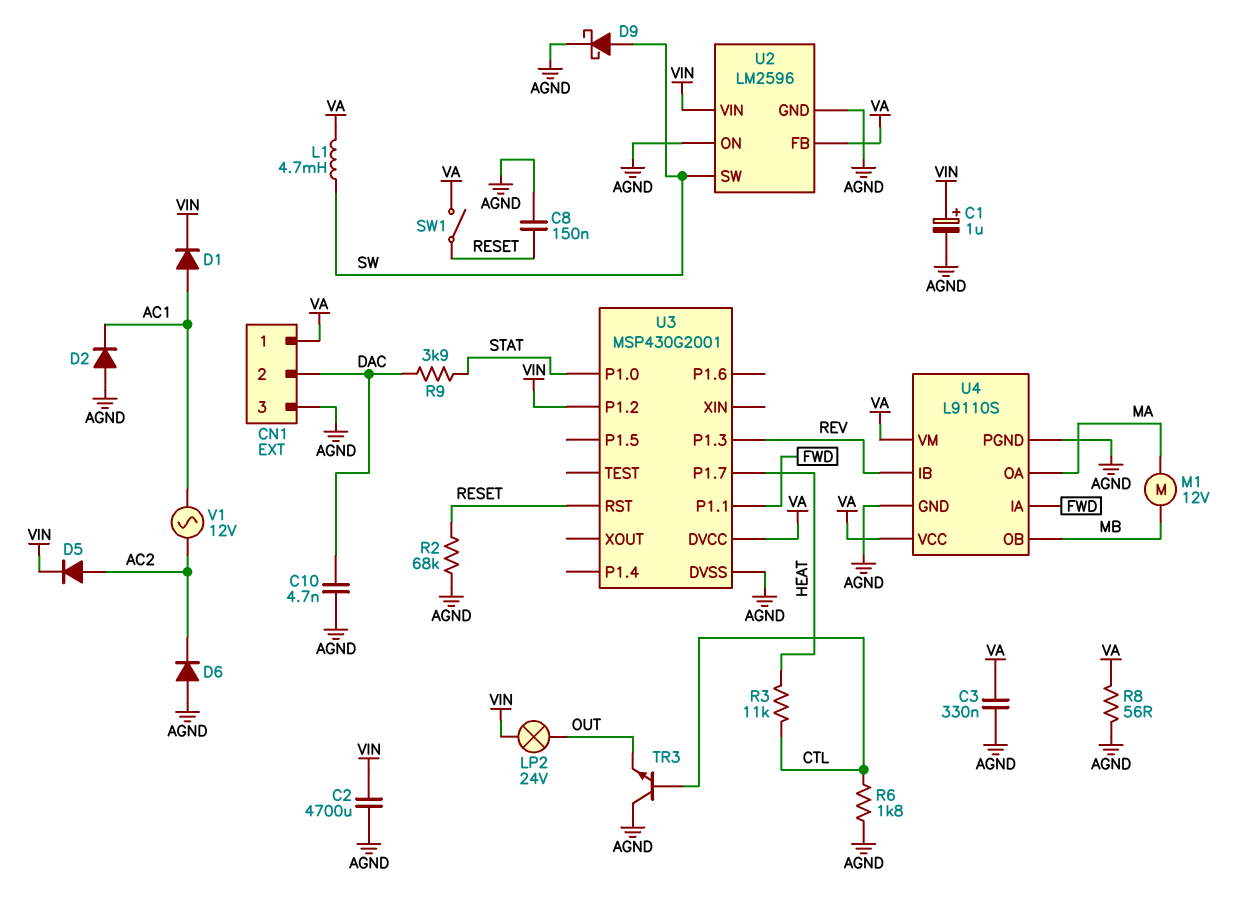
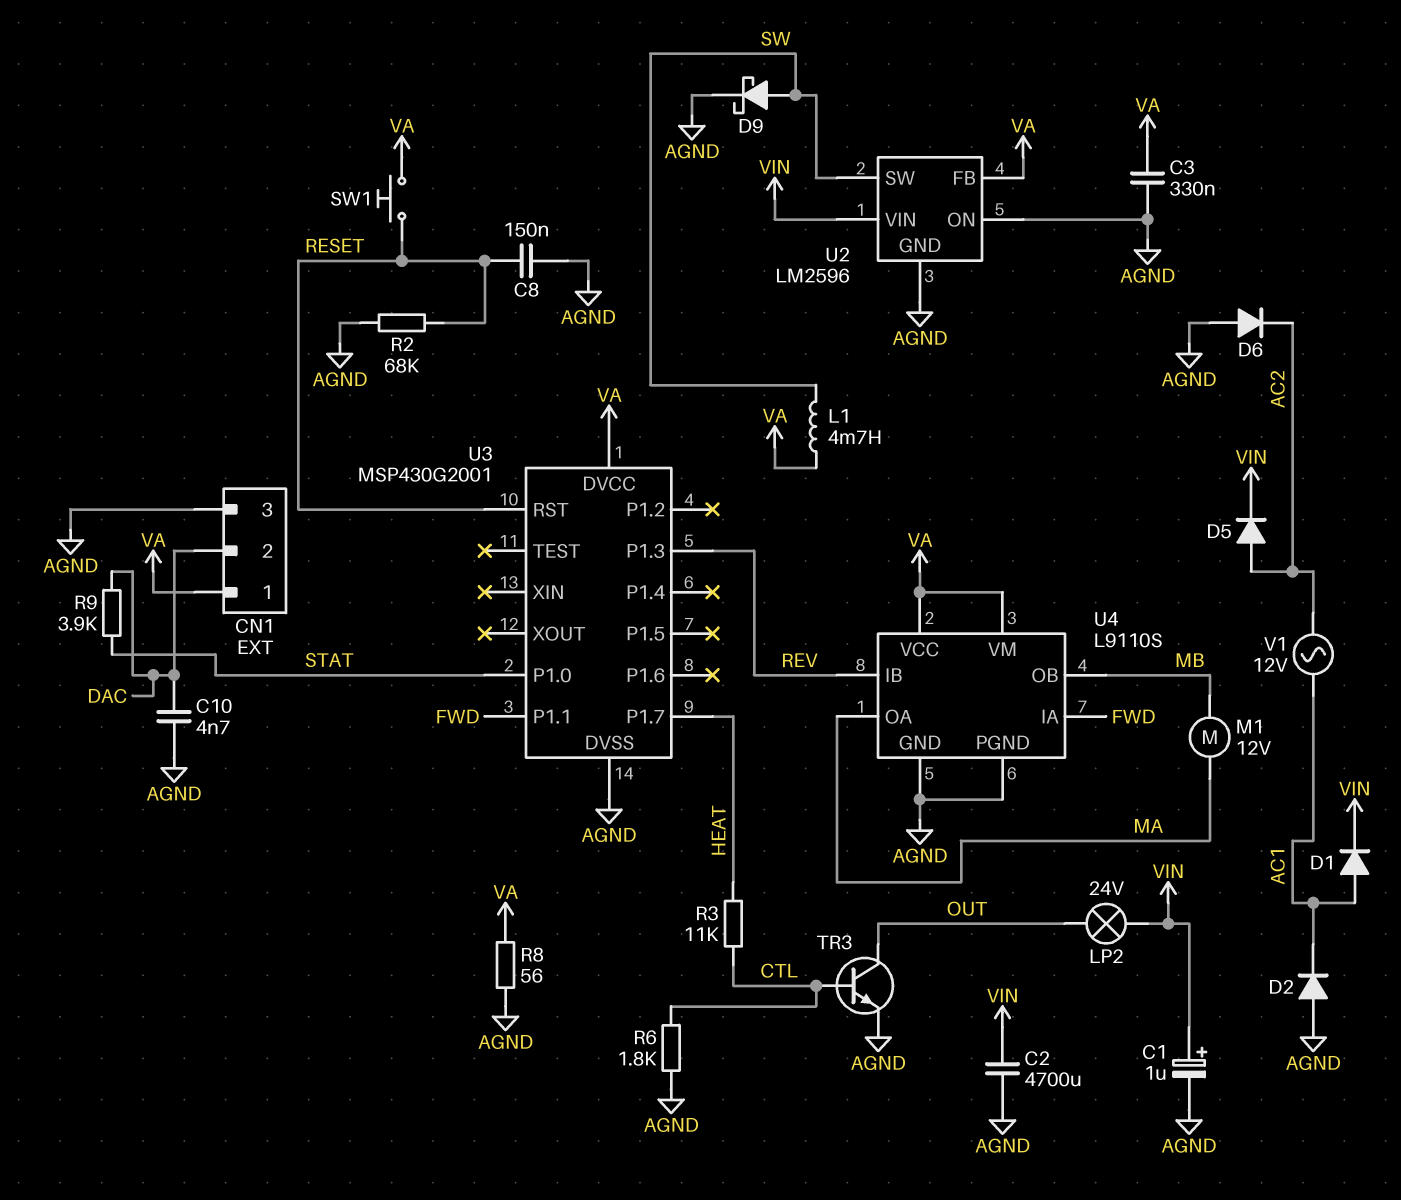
SW1: switch (RESET, VA) -> button (RESET, VA)
TR3: NPN (B CTL, C AGND, E OUT) -> NPN (B CTL, C OUT, E AGND)
U3 pin P1.2: VIN -> none

